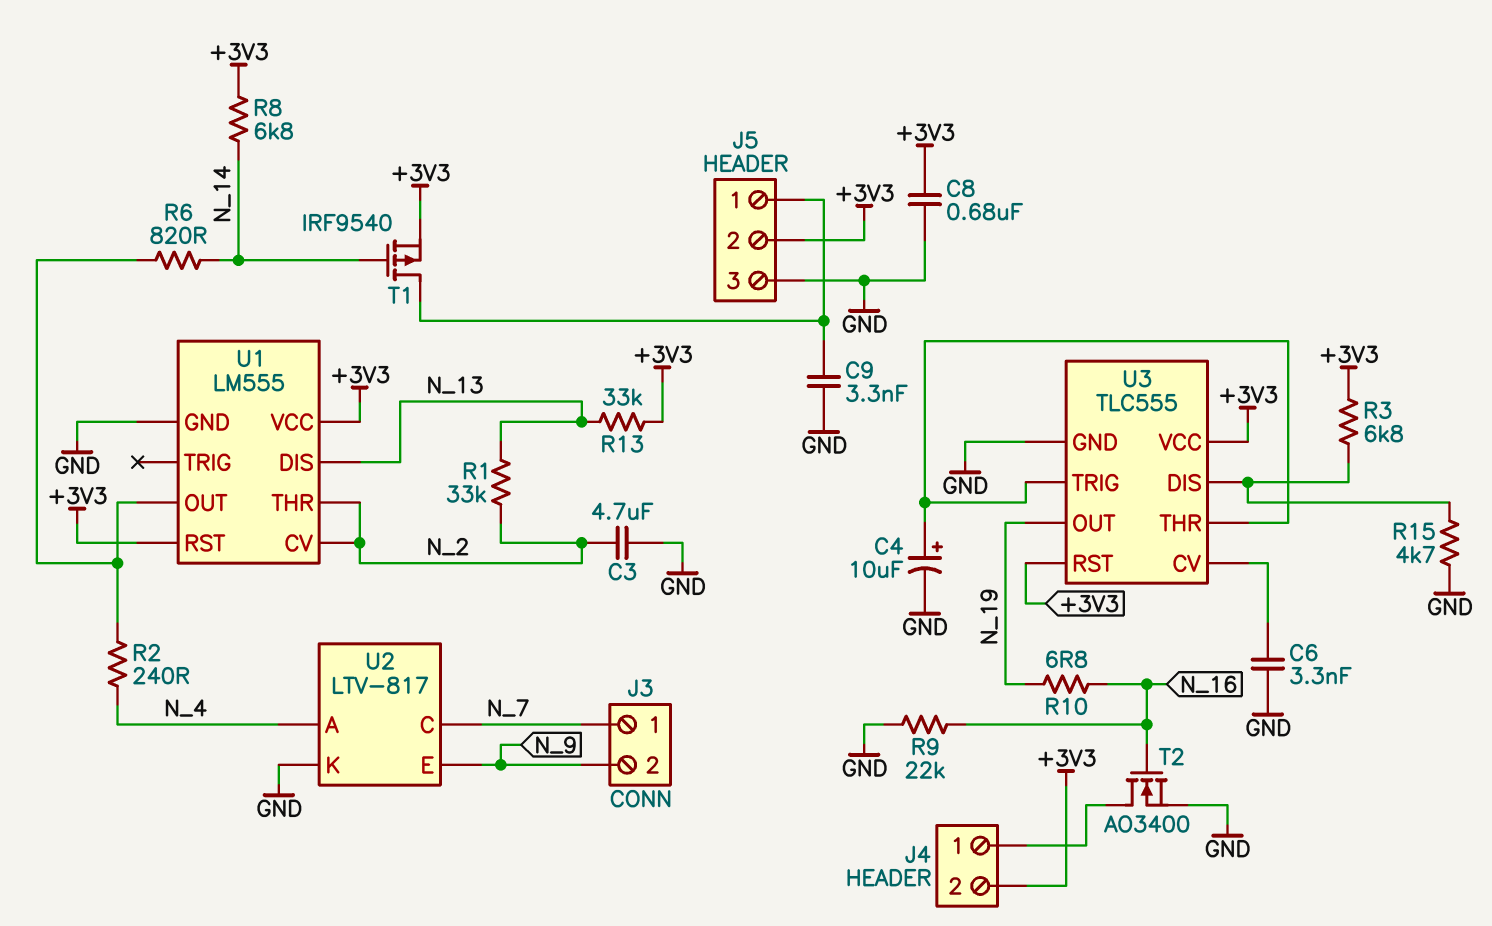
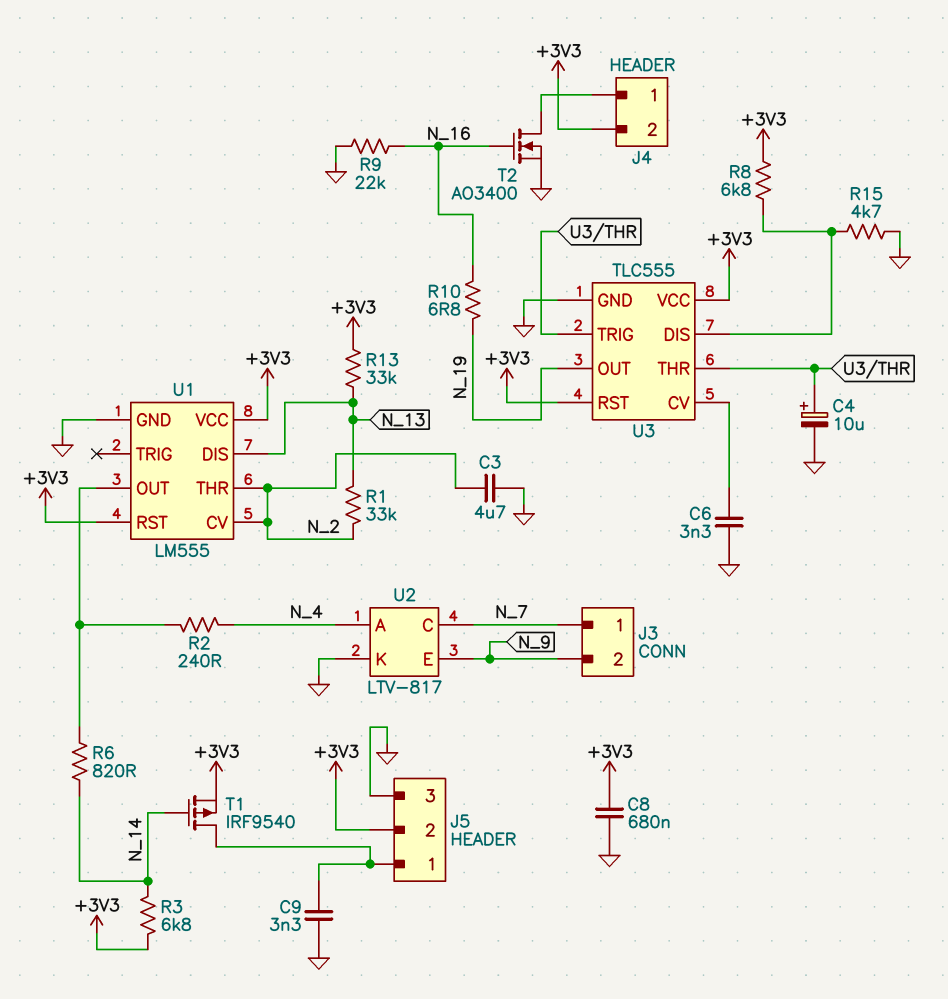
R3: 6.8k (+3V3, U3/DIS) -> 6.8k (+3V3, N_14)
R8: 6.8k (+3V3, N_14) -> 6.8k (+3V3, U3/DIS)

